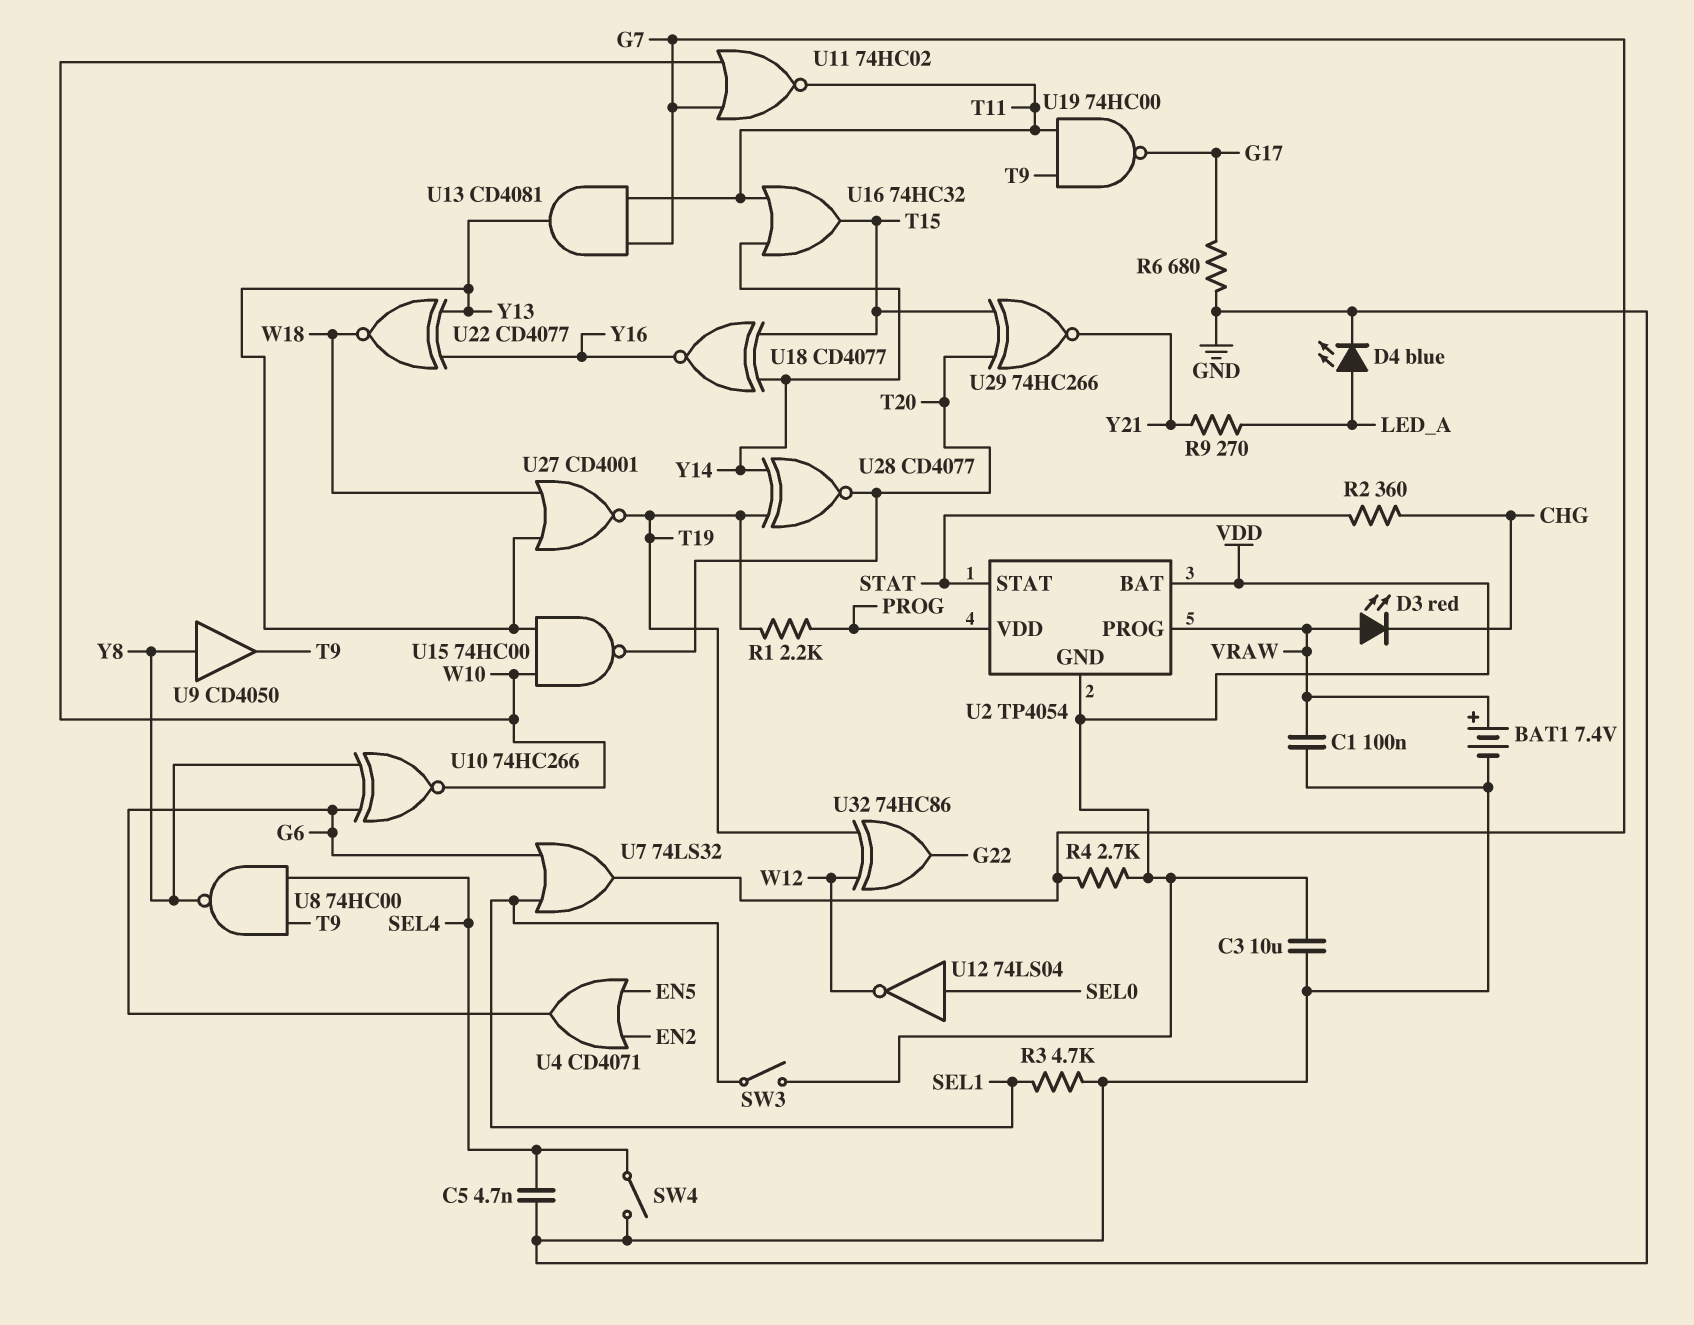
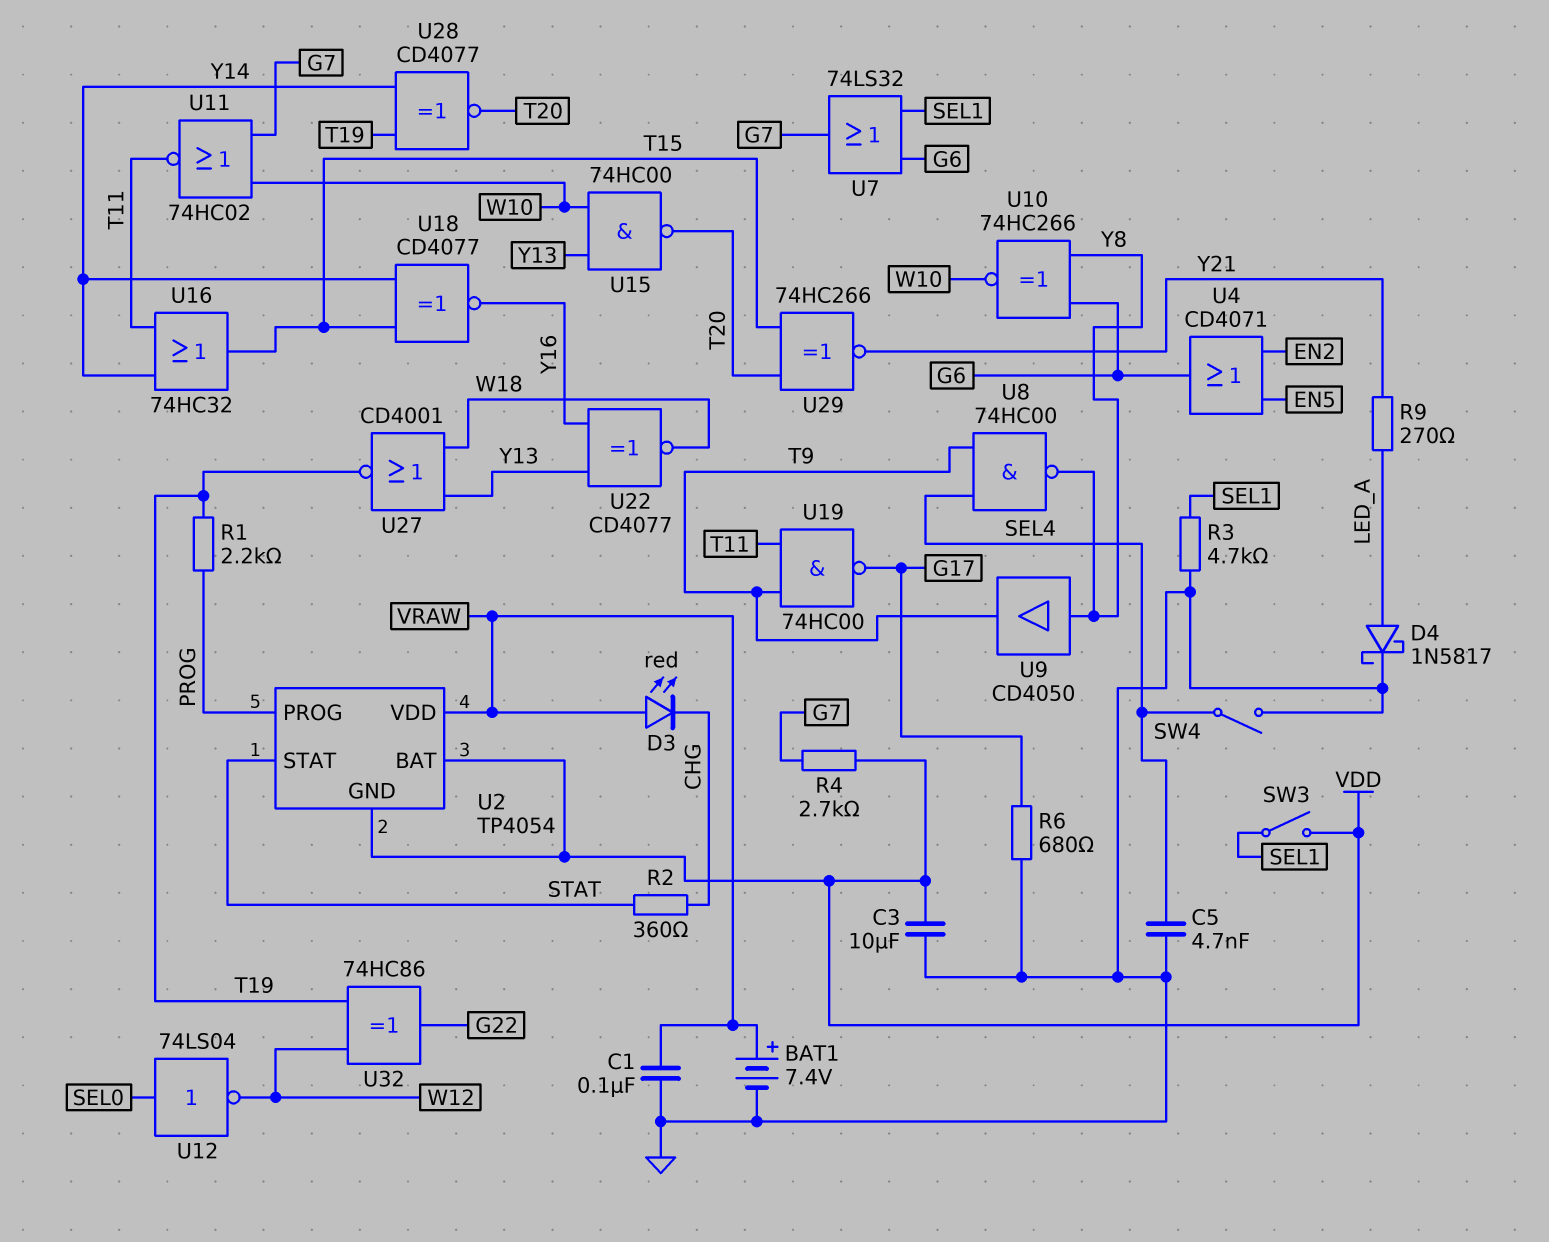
D4: LED blue (A LED_A, K GND) -> schottky 1N5817 (A LED_A, K GND)
U2 pin PROG: VRAW -> PROG
U2 pin VDD: PROG -> VRAW
U13: AND CD4081 (in G7, in T11, out Y13) -> none

